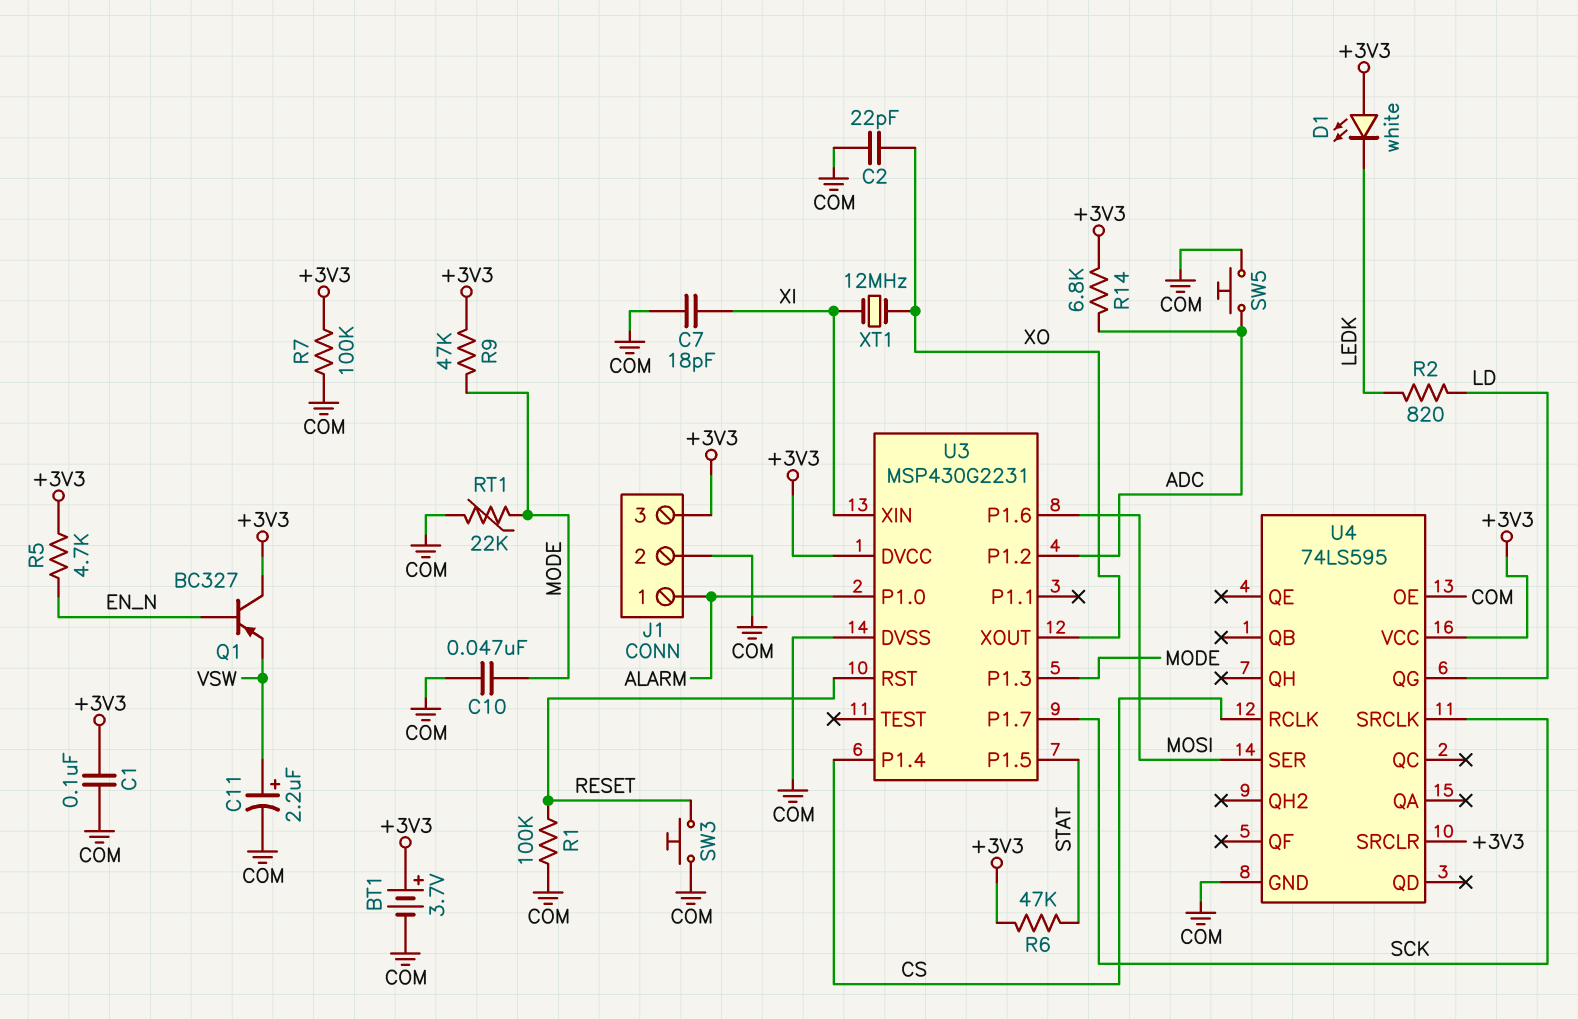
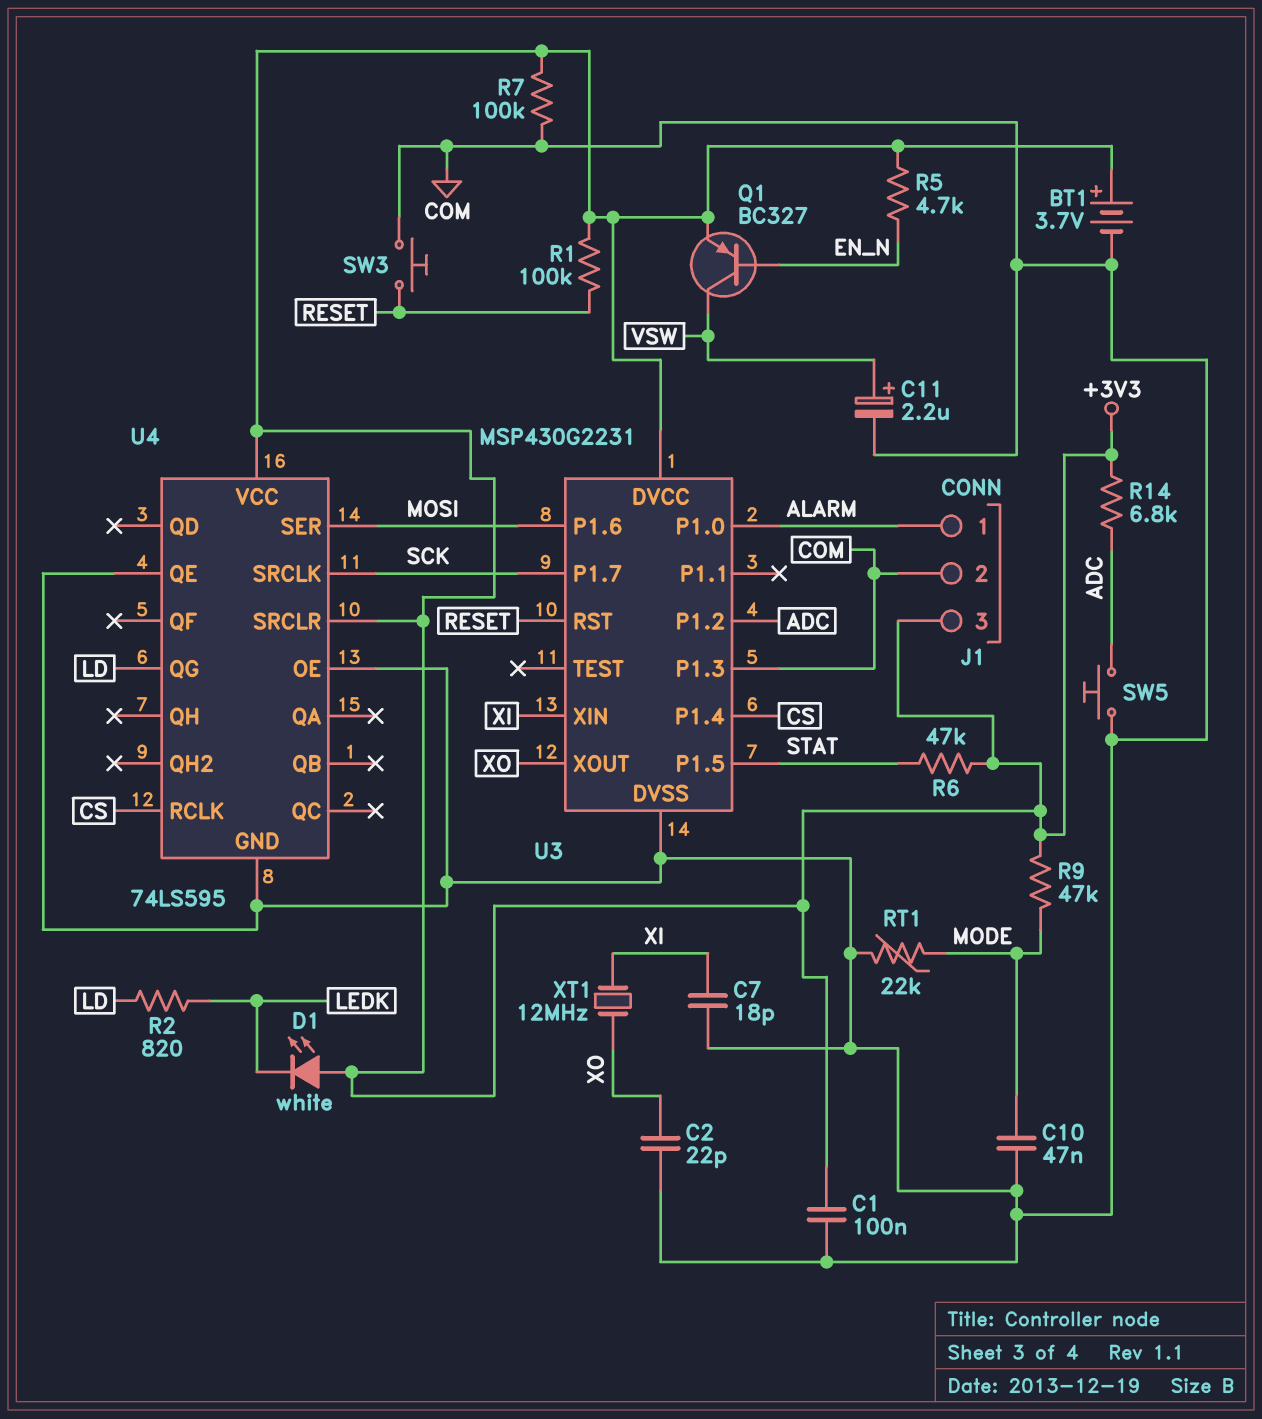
Q1: PNP BC327 (B EN_N, C +3V3, E VSW) -> PNP BC327 (B EN_N, C VSW, E +3V3)
R1: 100k (COM, RESET) -> 100k (+3V3, RESET)
U3 pin P1.3: MODE -> COM
U4 pin QE: none -> COM

